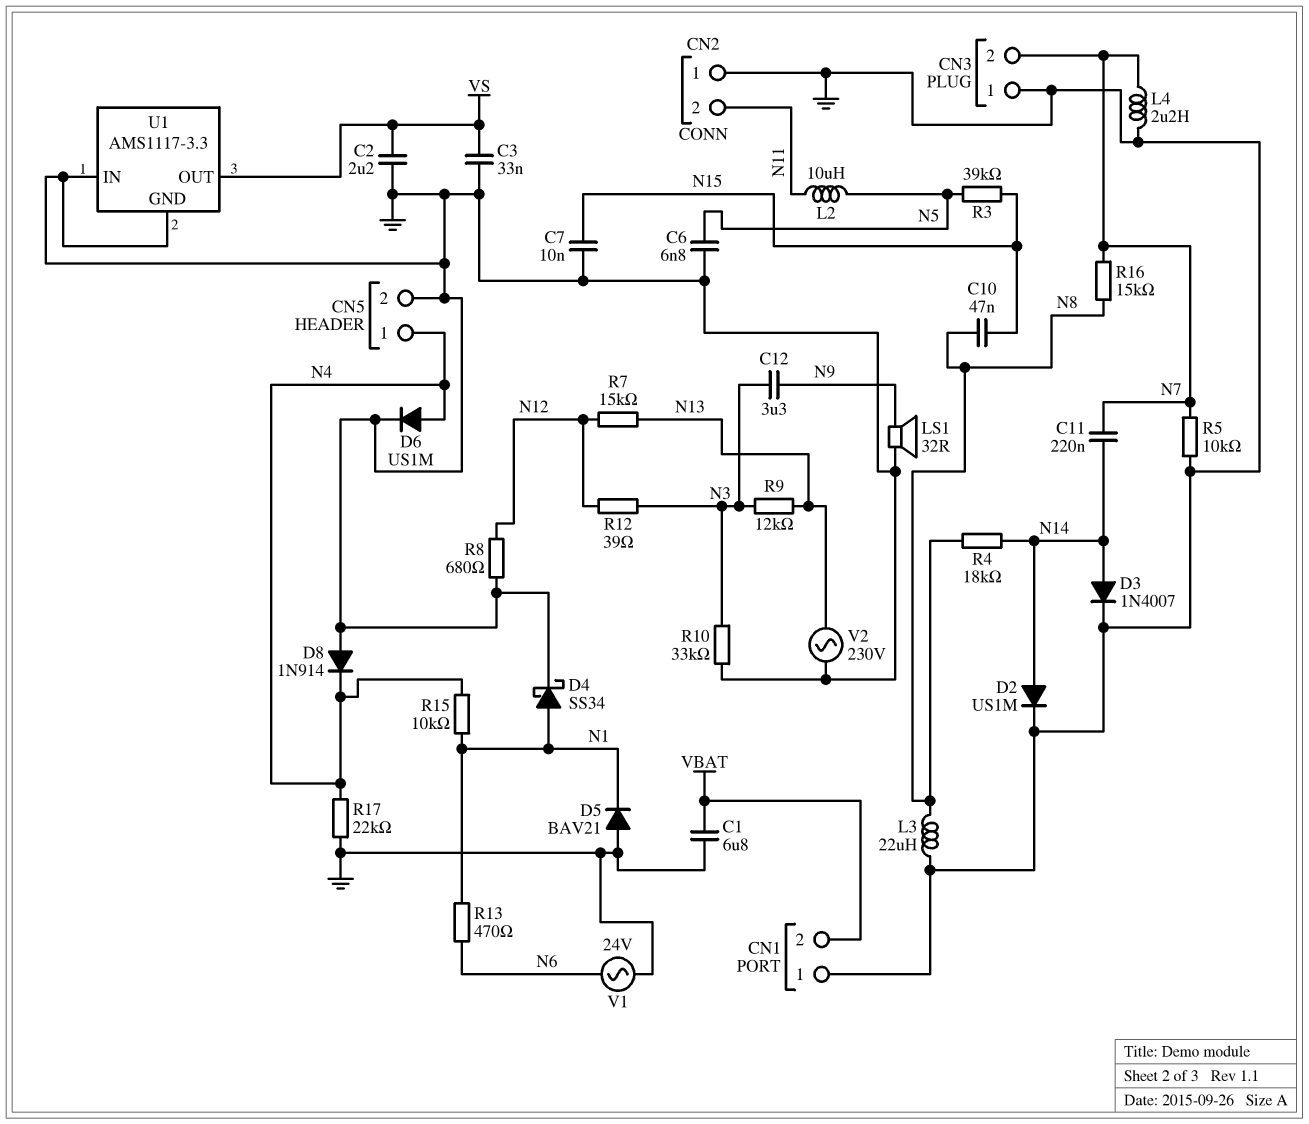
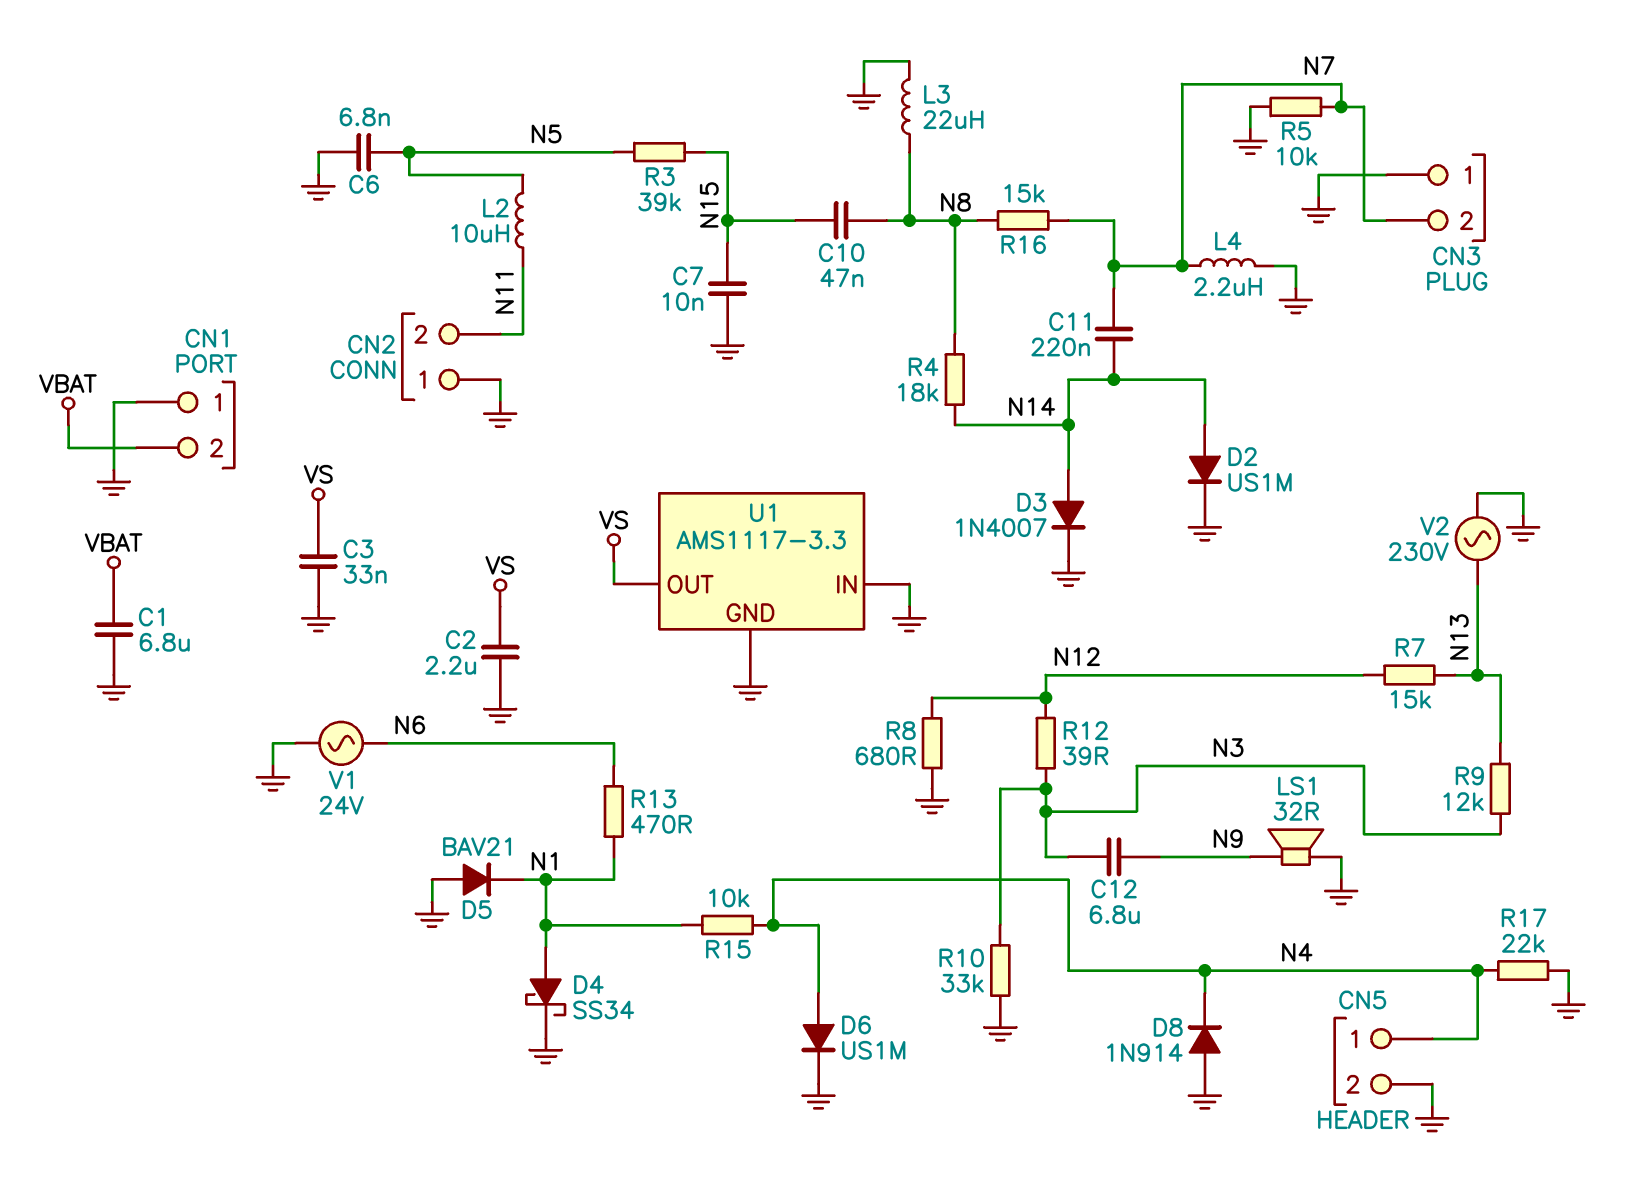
C12: 3.3uF (N3, N9) -> 6.8uF (N3, N9)

